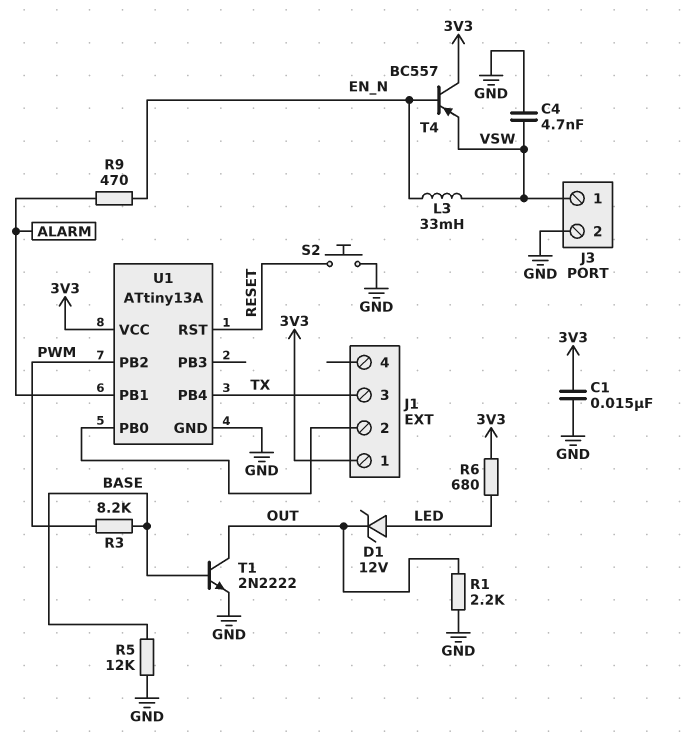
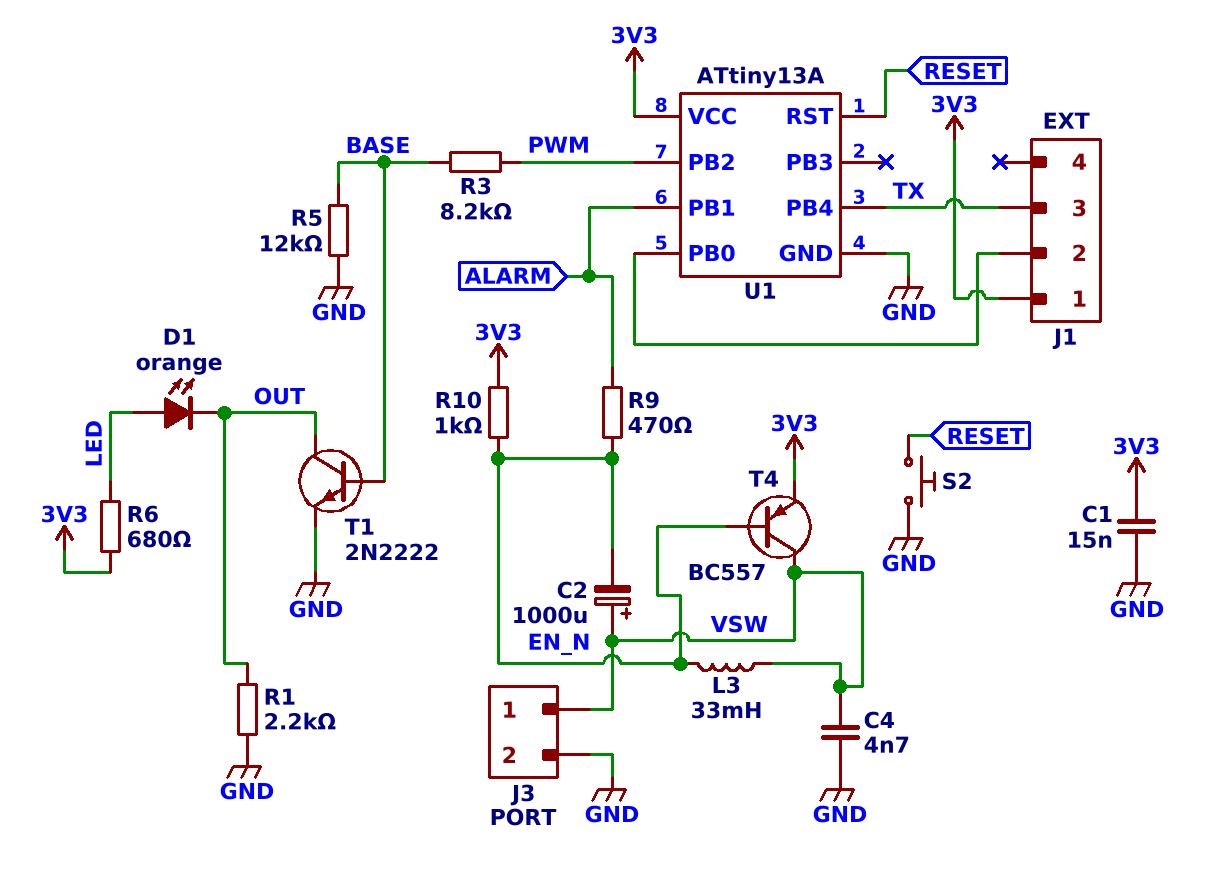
C2: none -> 1000uF (plus VSW, minus EN_N)
D1: zener 12V (A LED, K OUT) -> LED orange (A LED, K OUT)
R10: none -> 1k (3V3, EN_N)
T4: PNP BC557 (B EN_N, C 3V3, E VSW) -> PNP BC557 (B EN_N, C VSW, E 3V3)

